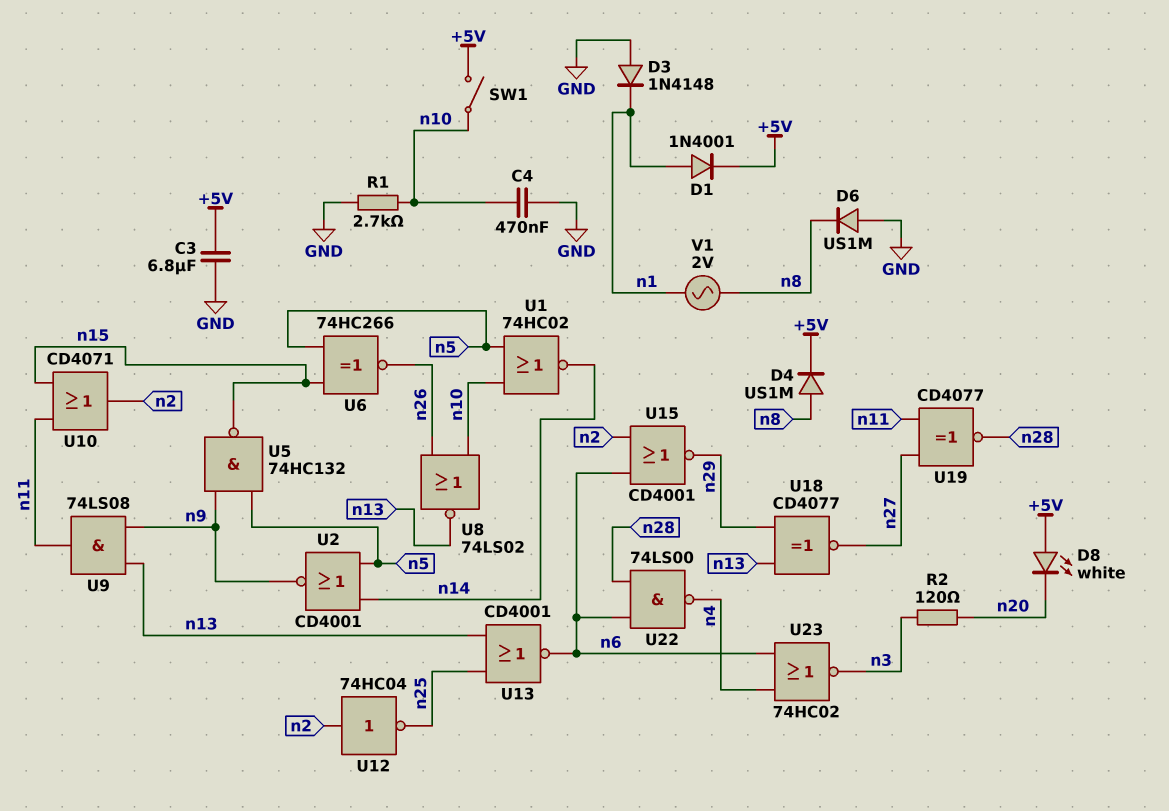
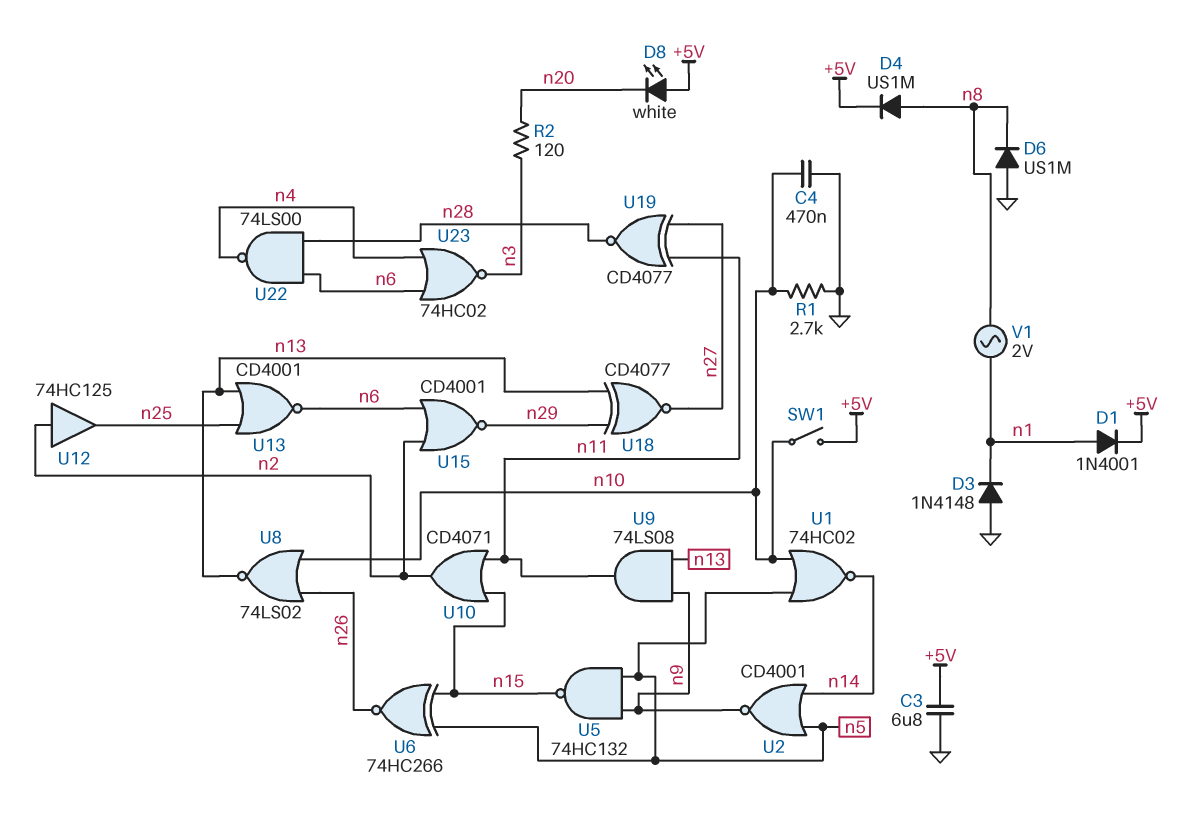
U12: NOT 74HC04 (in n2, out n25) -> buffer 74HC125 (in n2, out n25)

